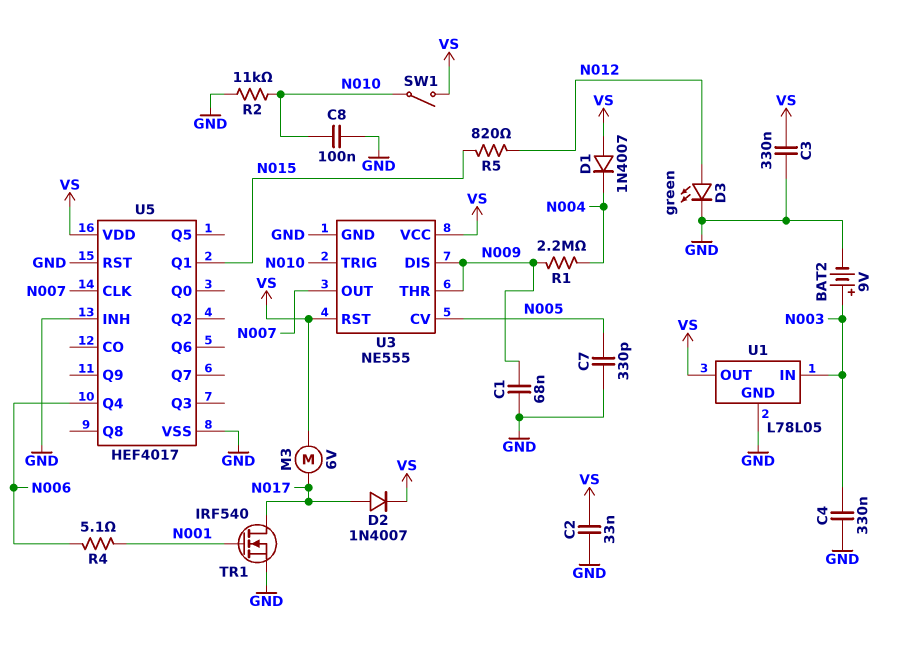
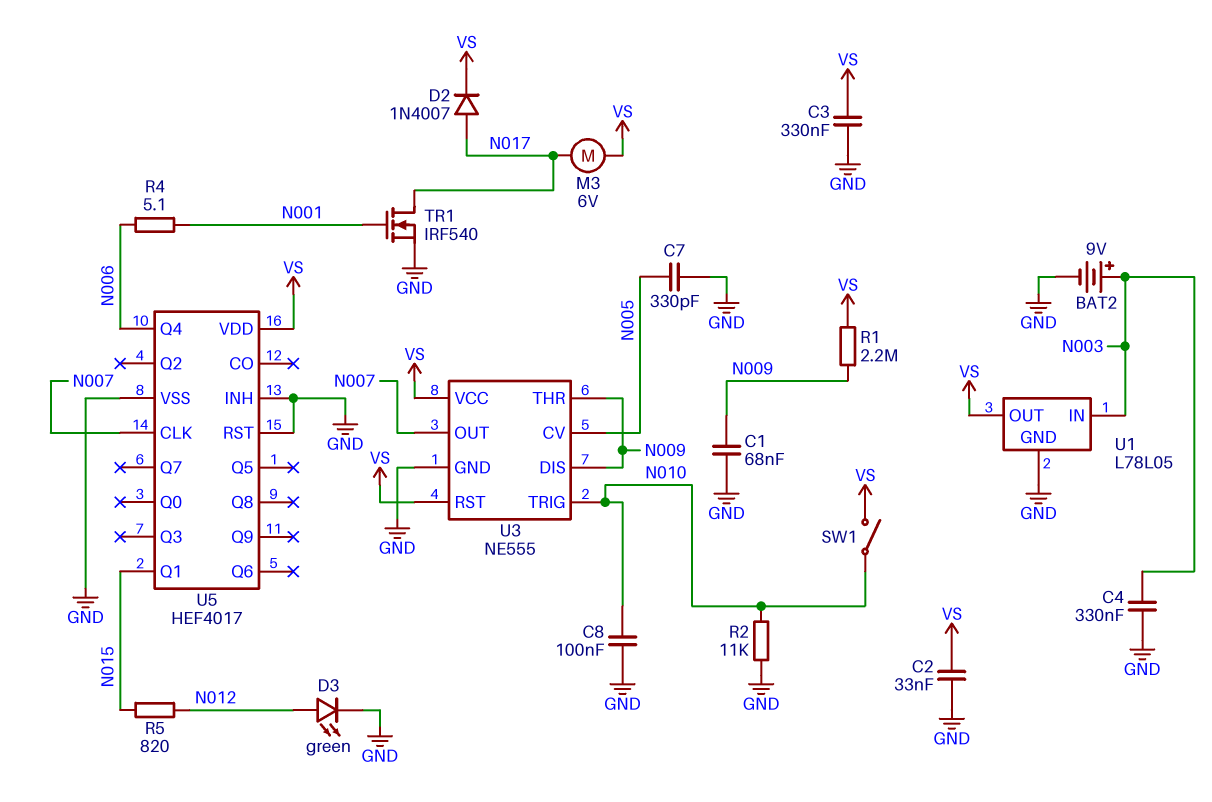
D1: diode 1N4007 (A VS, K N004) -> none
R1: 2.2M (N004, N009) -> 2.2M (N009, VS)

